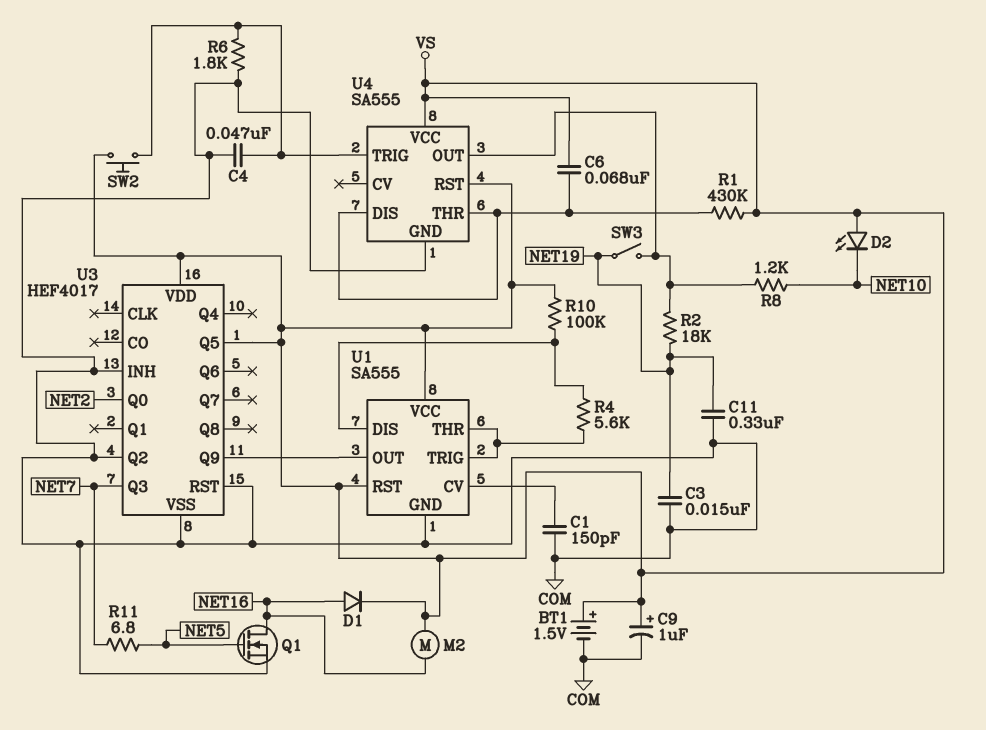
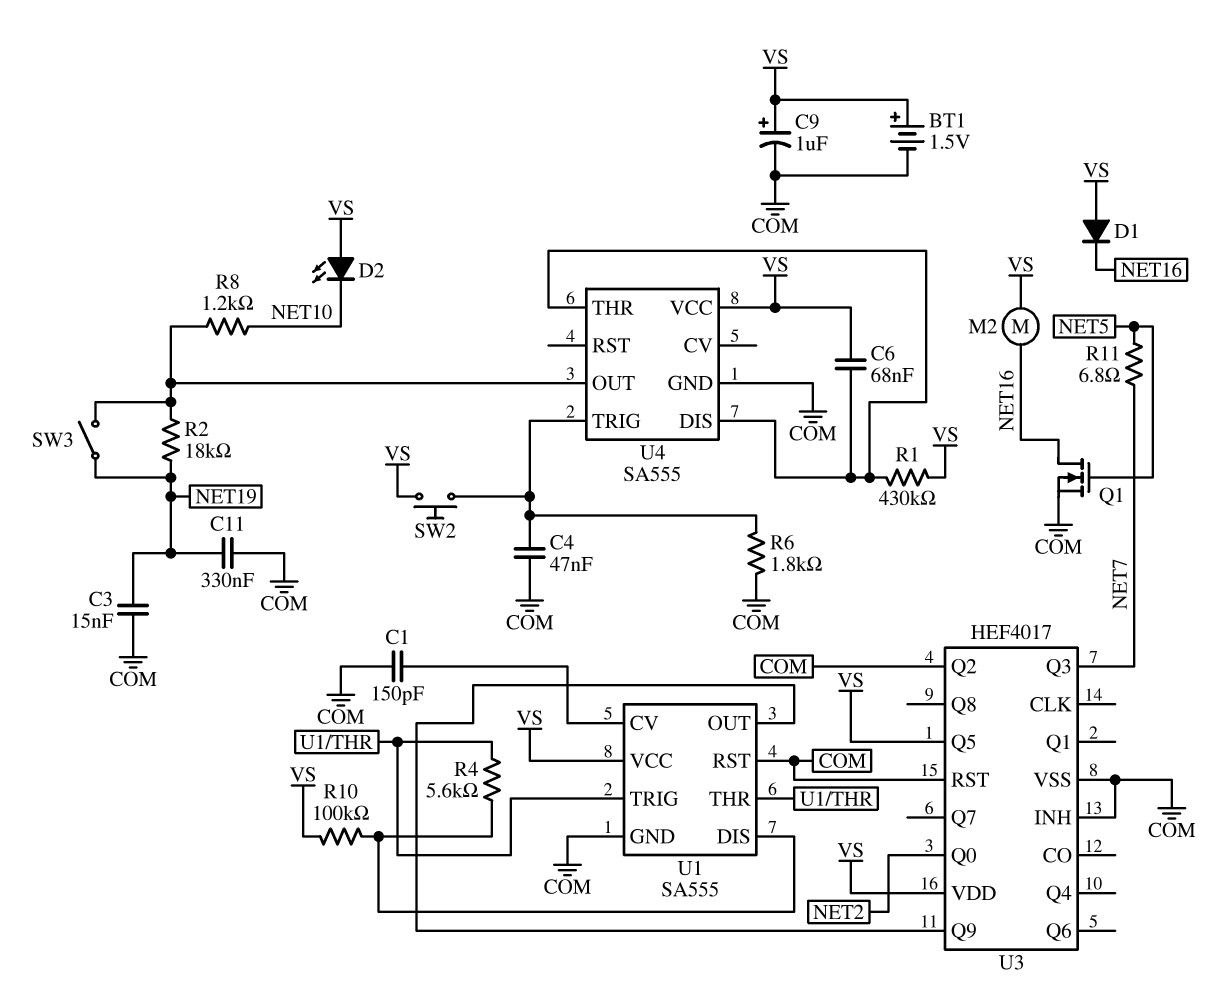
D1: diode (A NET16, K VS) -> diode (A VS, K NET16)
U1 pin RST: VS -> COM
U4 pin RST: VS -> none

